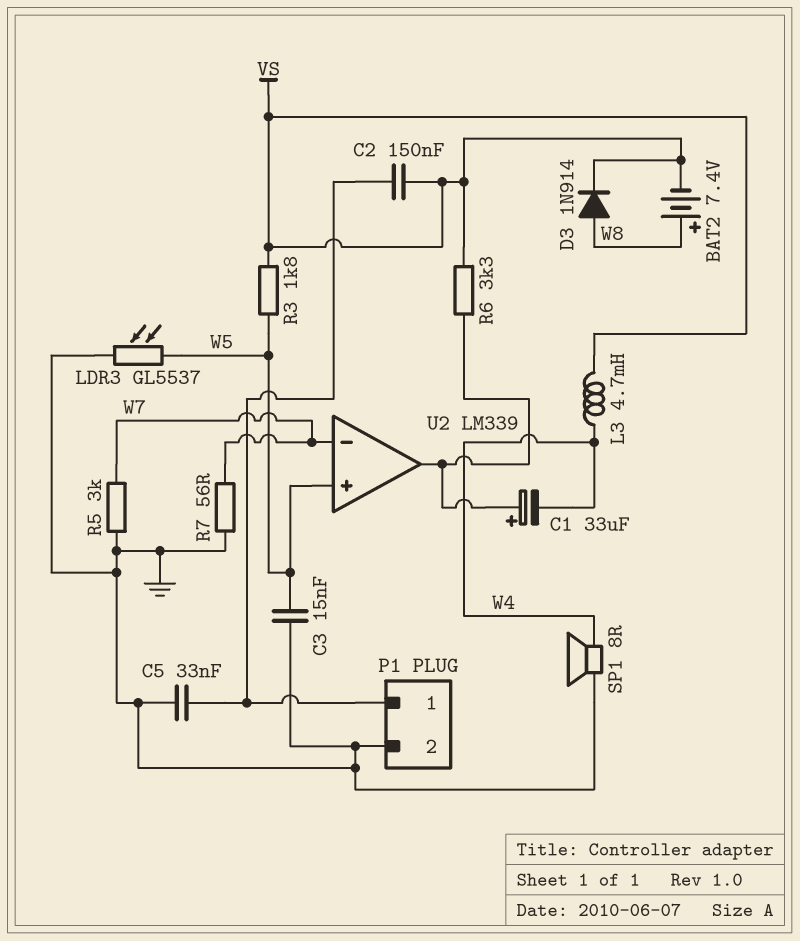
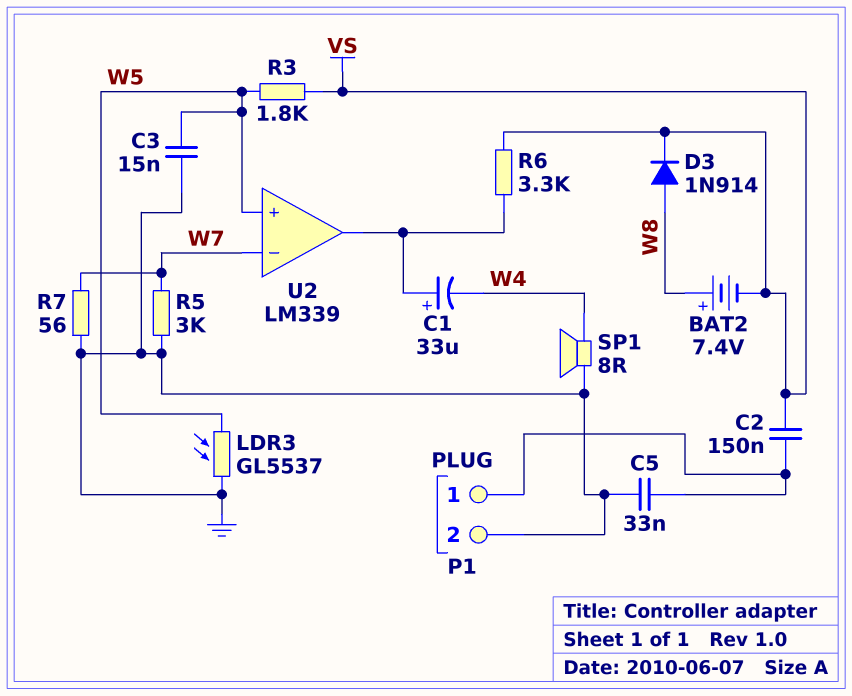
L3: 4.7mH (VS, W4) -> none

